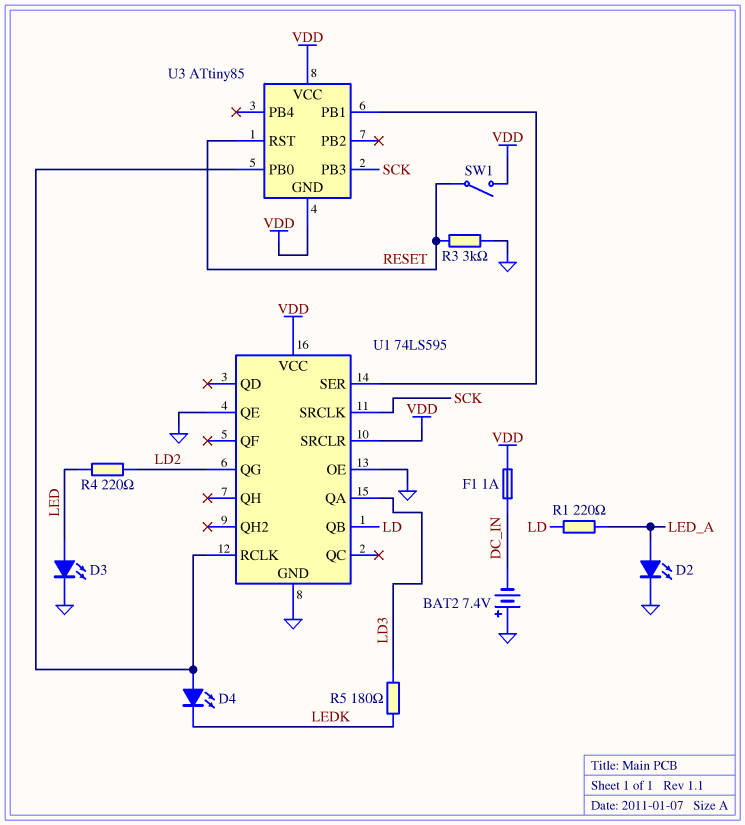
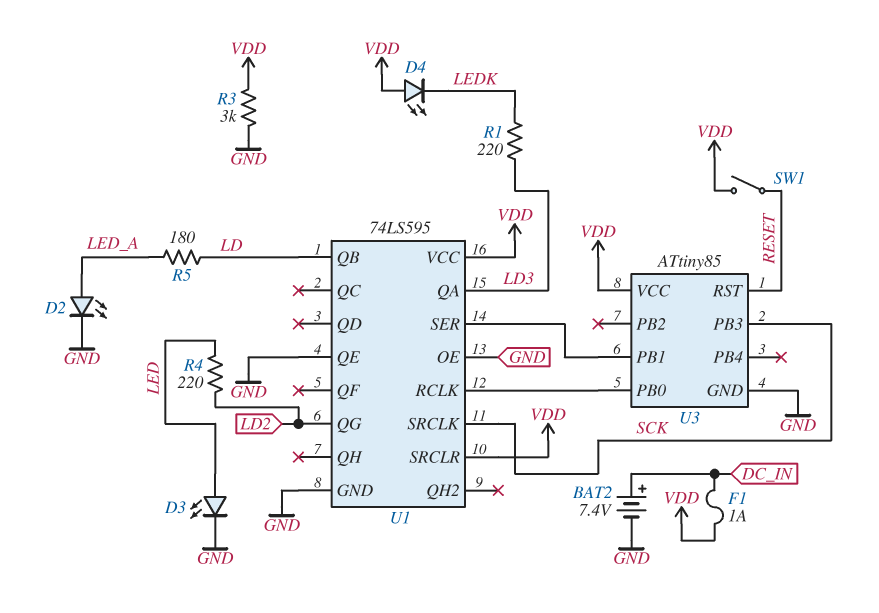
BAT2: 7.4V (plus GND, minus DC_IN) -> 7.4V (plus DC_IN, minus GND)
D4: LED (A U1/RCLK, K LEDK) -> LED (A VDD, K LEDK)
R1: 220 (LD, LED_A) -> 220 (LD3, LEDK)
R3: 3k (GND, RESET) -> 3k (GND, VDD)
R5: 180 (LD3, LEDK) -> 180 (LD, LED_A)
U3 pin GND: VDD -> GND

